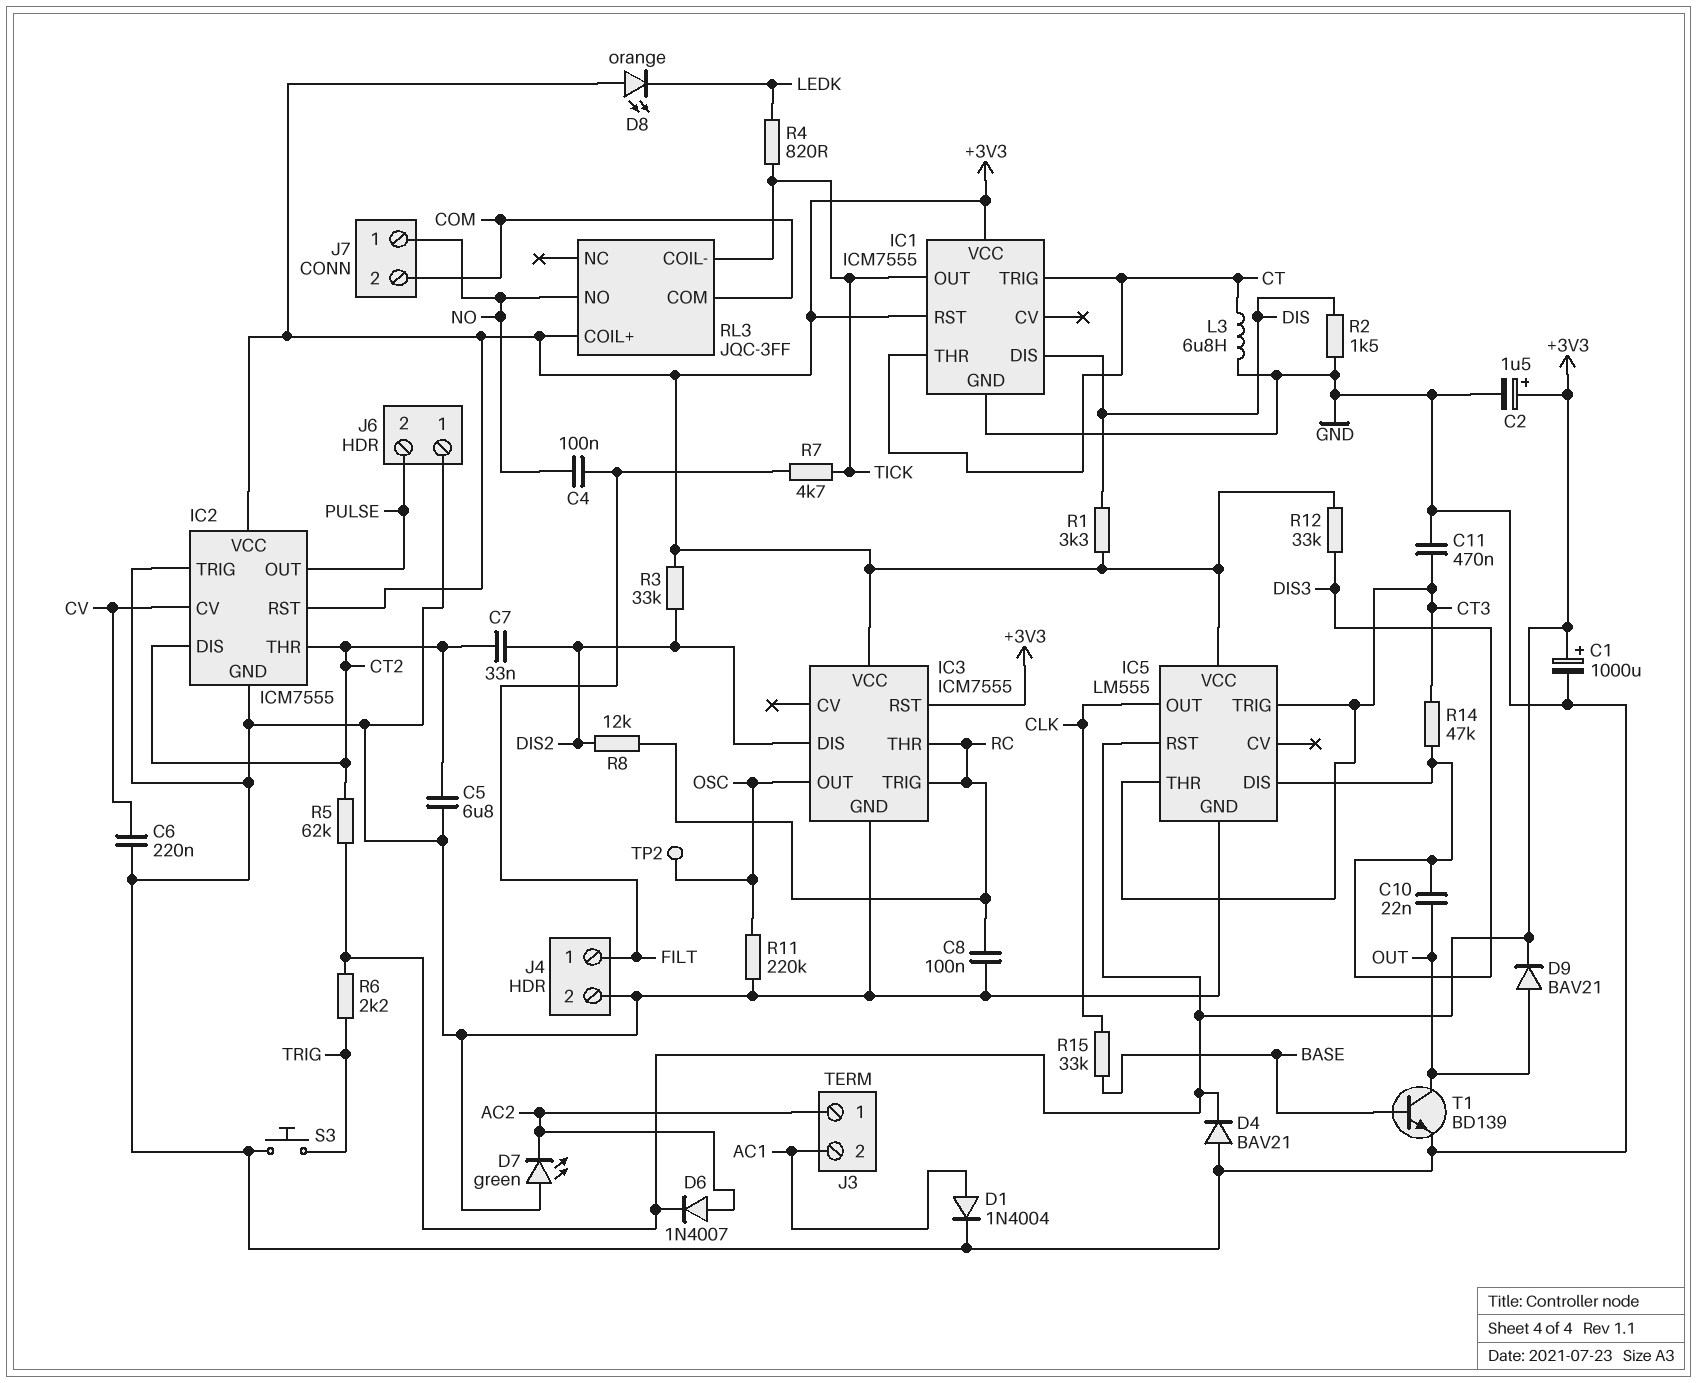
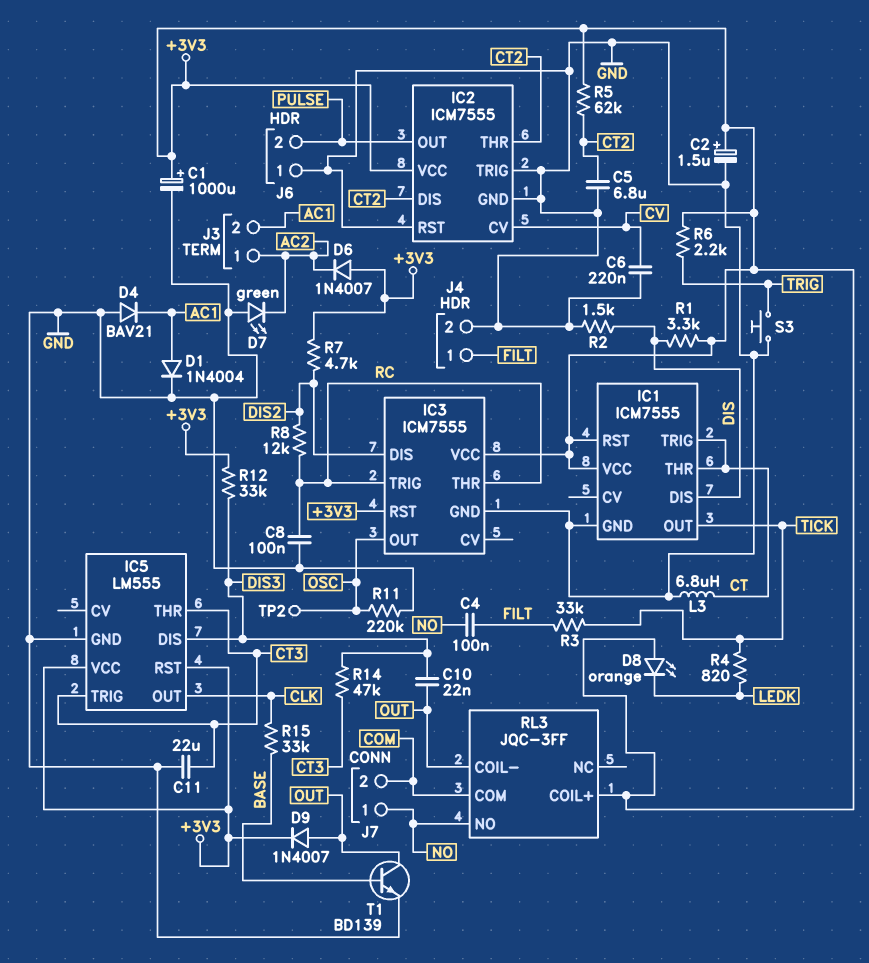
C7: 33nF (CT2, DIS2) -> none
C11: 470nF (CT3, GND) -> 22uF (CT3, GND)
D4: diode BAV21 (A GND, K +3V3) -> diode BAV21 (A GND, K AC1)
D6: diode 1N4007 (A AC2, K +3V3) -> diode 1N4007 (A +3V3, K AC2)
D9: diode BAV21 (A OUT, K +3V3) -> diode 1N4007 (A OUT, K +3V3)
IC2 pin RST: +3V3 -> GND
R3: 33k (+3V3, DIS2) -> 33k (FILT, TICK)
R7: 4.7k (FILT, TICK) -> 4.7k (+3V3, DIS2)
RL3 pin COIL-: TICK -> OUT

